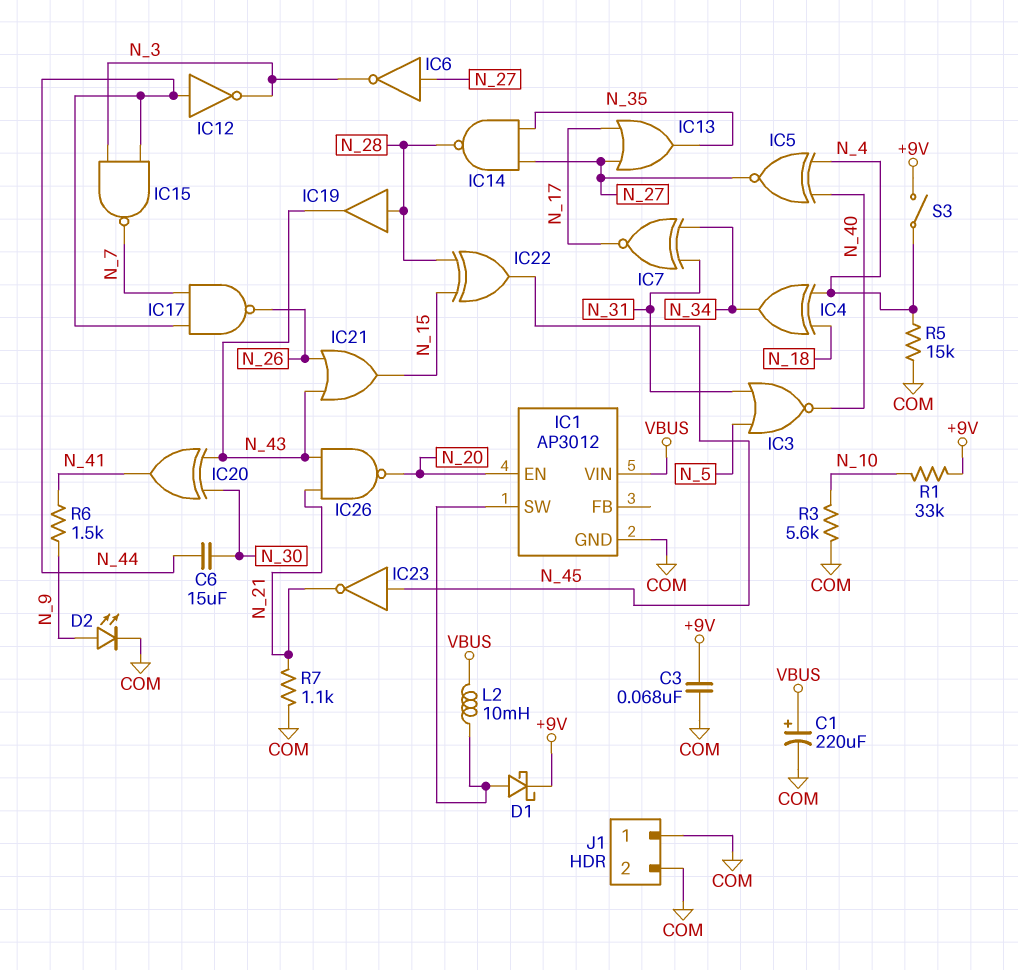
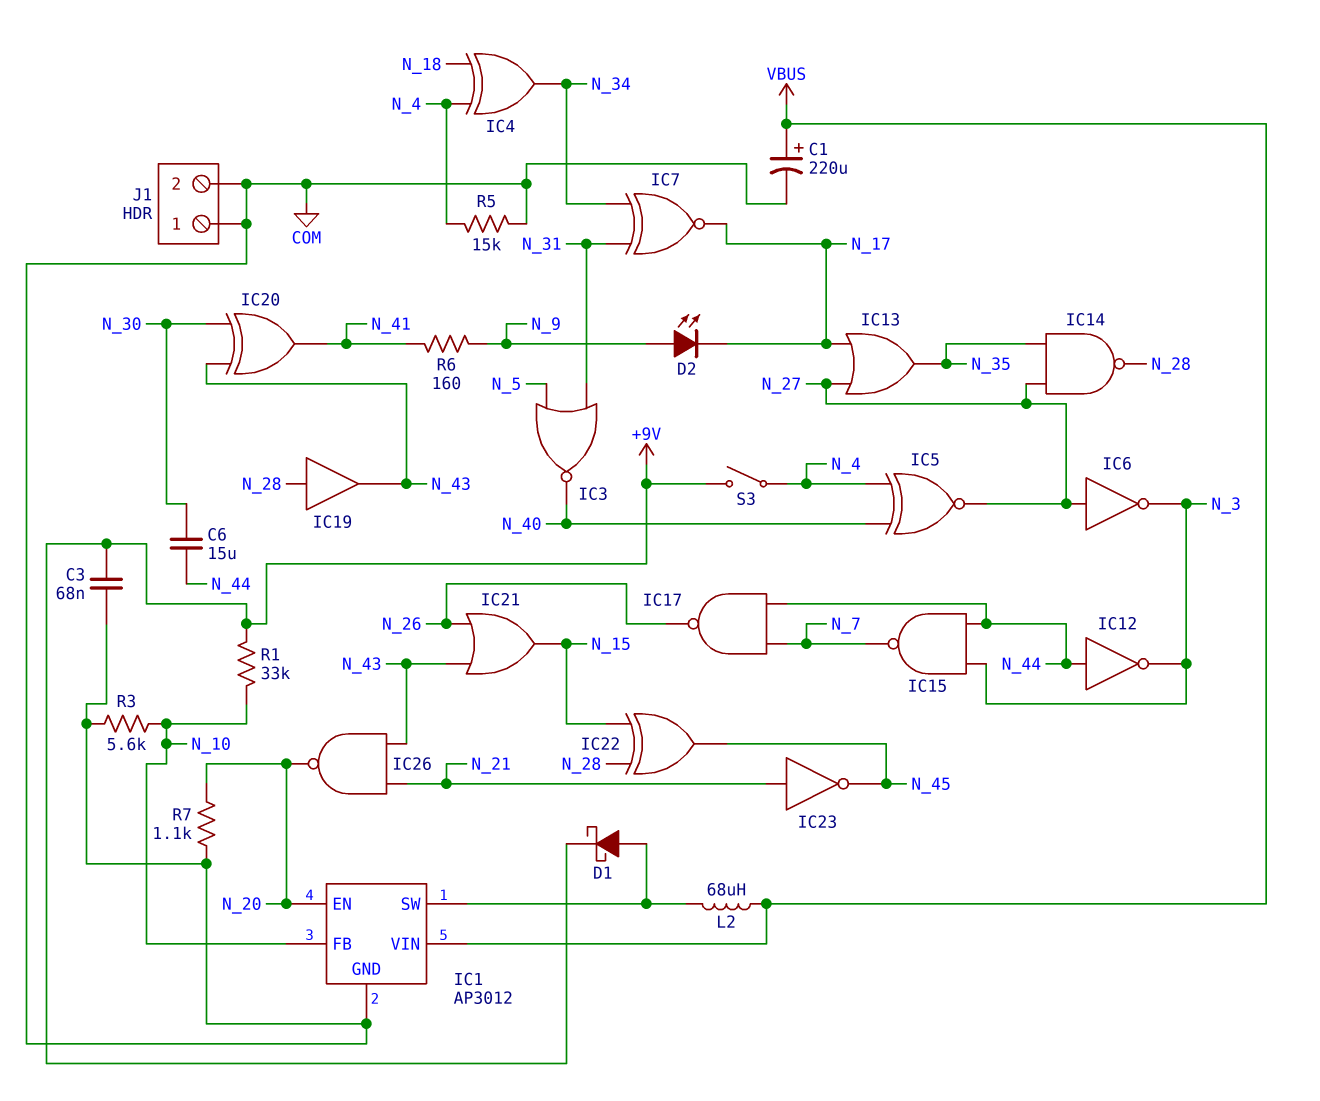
D2: LED (A N_9, K COM) -> LED (A N_9, K N_17)
IC1 pin FB: none -> N_10
IC23: NOT (in N_45, out N_21) -> NOT (in N_21, out N_45)
L2: 10mH (IC1/SW, VBUS) -> 68uH (IC1/SW, VBUS)
R6: 1.5k (N_9, N_41) -> 160 (N_9, N_41)
R7: 1.1k (COM, N_21) -> 1.1k (COM, N_20)

